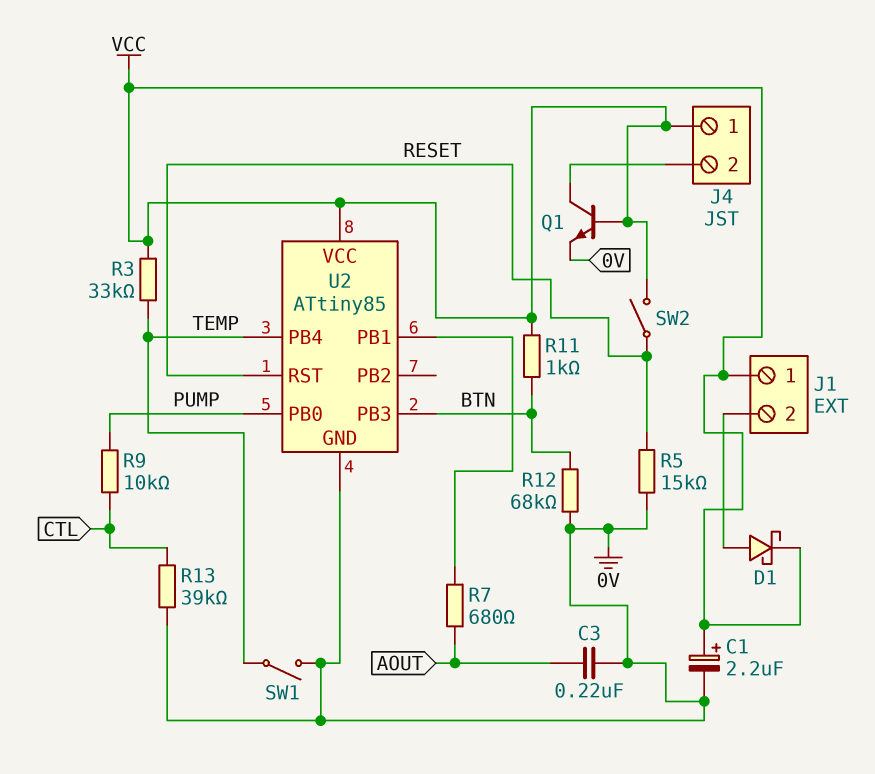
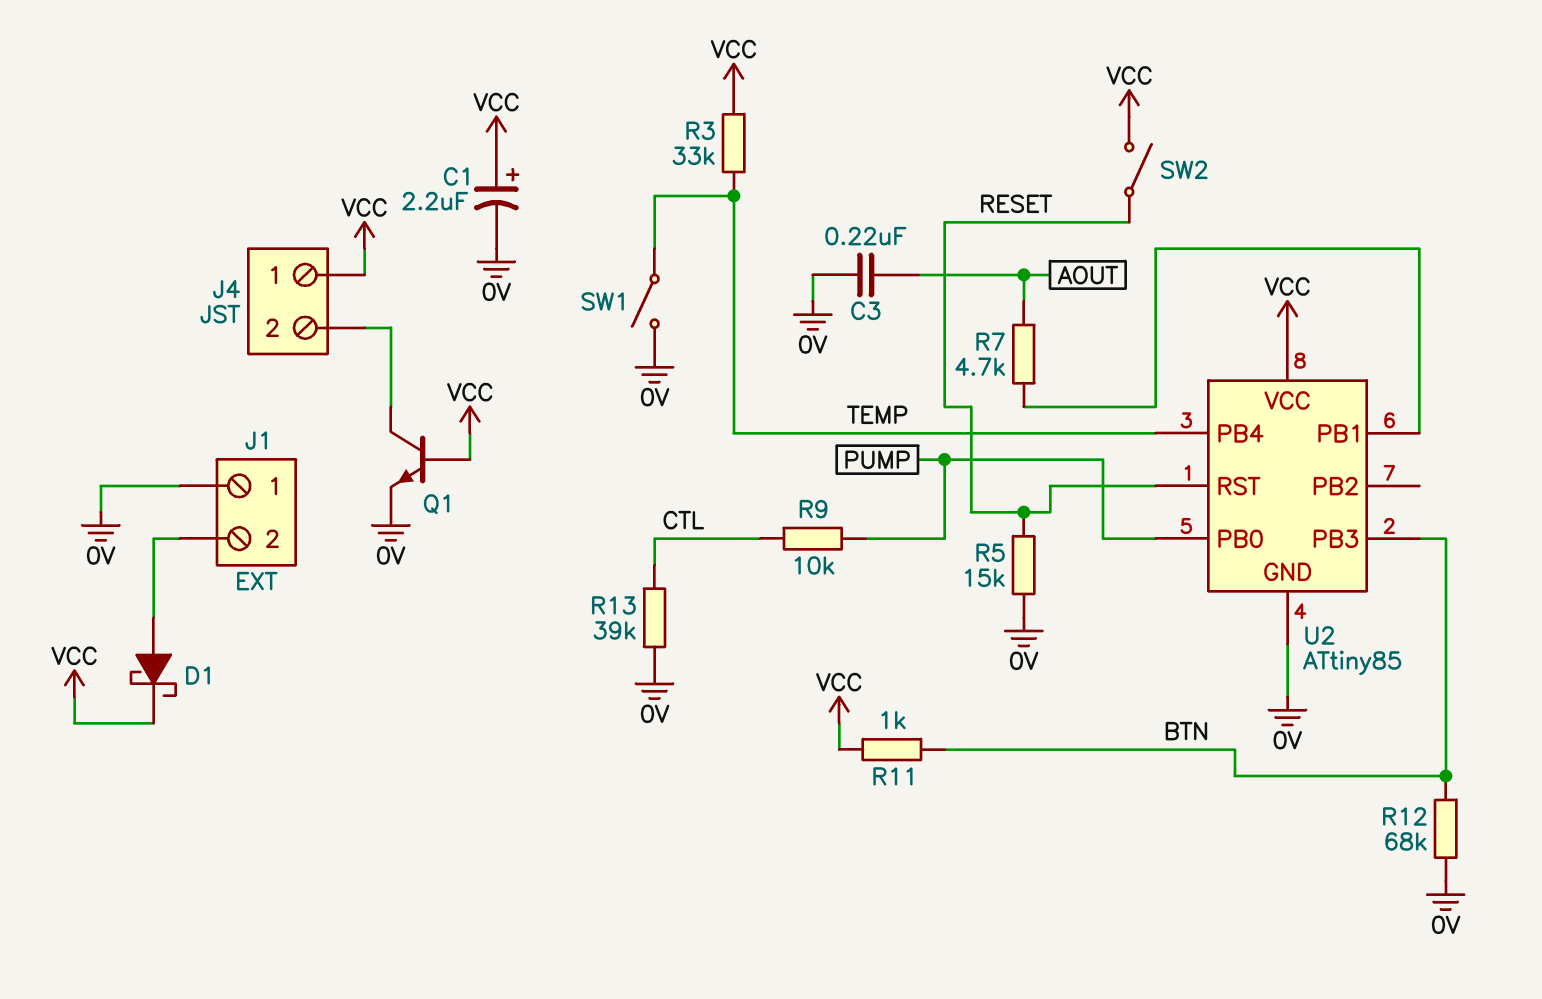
J1 pin 1: VCC -> 0V
R7: 680 (AOUT, U2/PB1) -> 4.7k (AOUT, U2/PB1)

